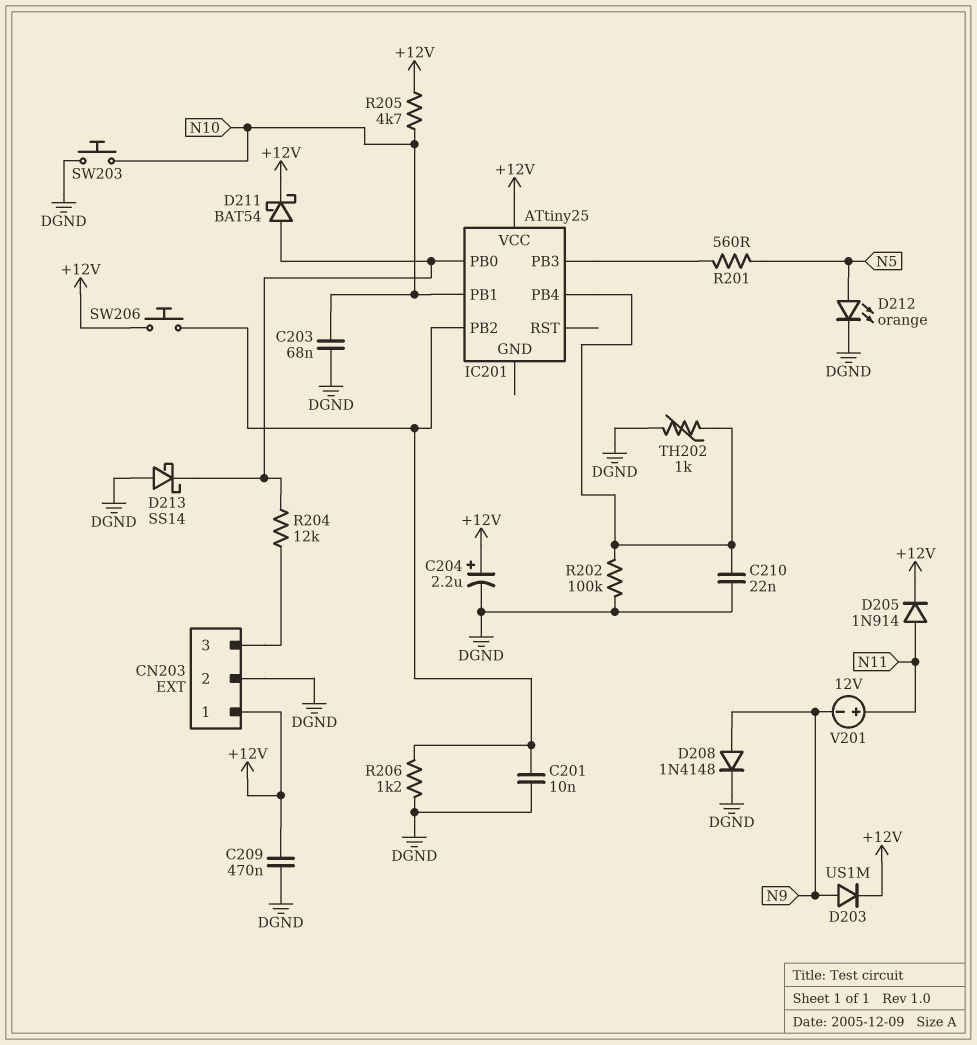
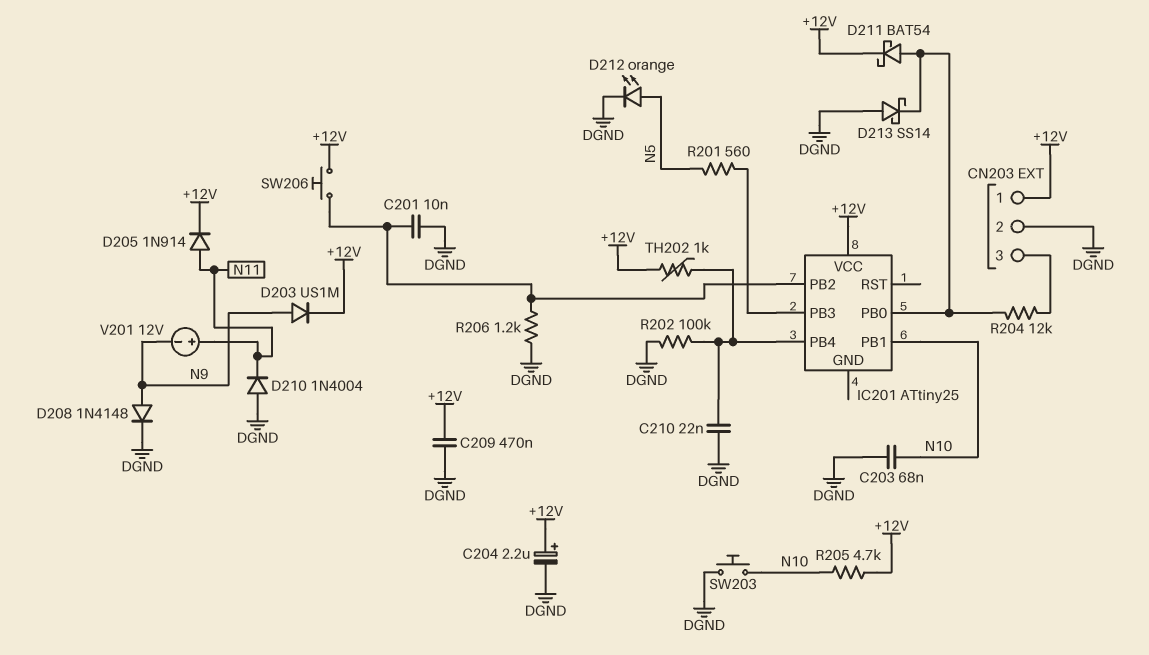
D210: none -> diode 1N4004 (A DGND, K N11)
TH202: 1k (DGND, IC201/PB4) -> 1k (+12V, IC201/PB4)

